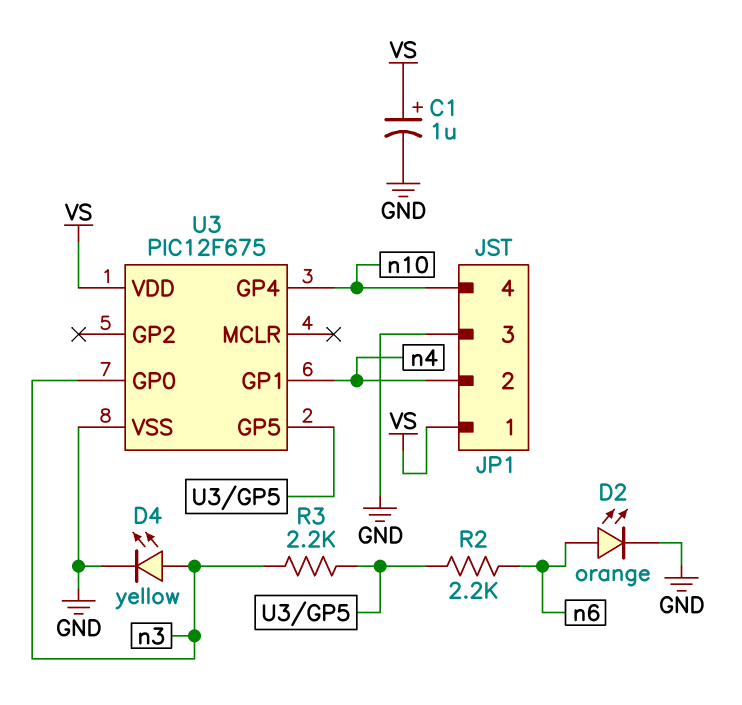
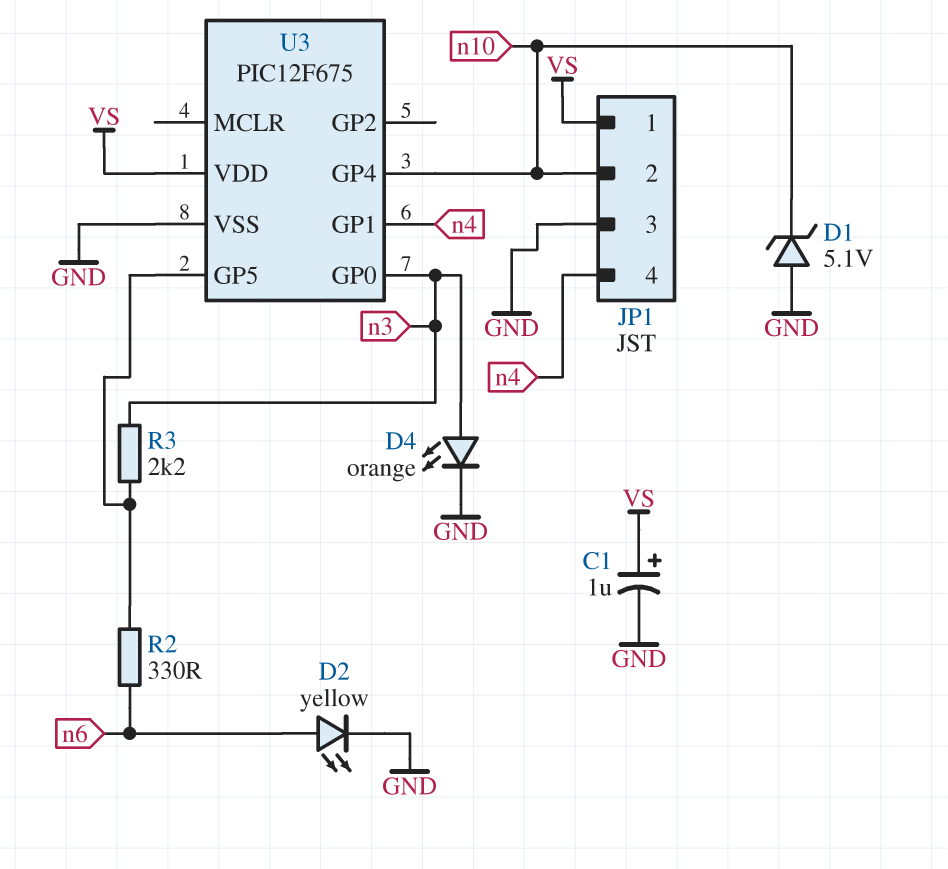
D1: none -> zener 5.1V (A GND, K n10)
D2: LED orange (A n6, K GND) -> LED yellow (A n6, K GND)
D4: LED yellow (A n3, K GND) -> LED orange (A n3, K GND)
JP1 pin 2: n4 -> n10
JP1 pin 4: n10 -> n4
R2: 2.2k (U3/GP5, n6) -> 330 (U3/GP5, n6)

